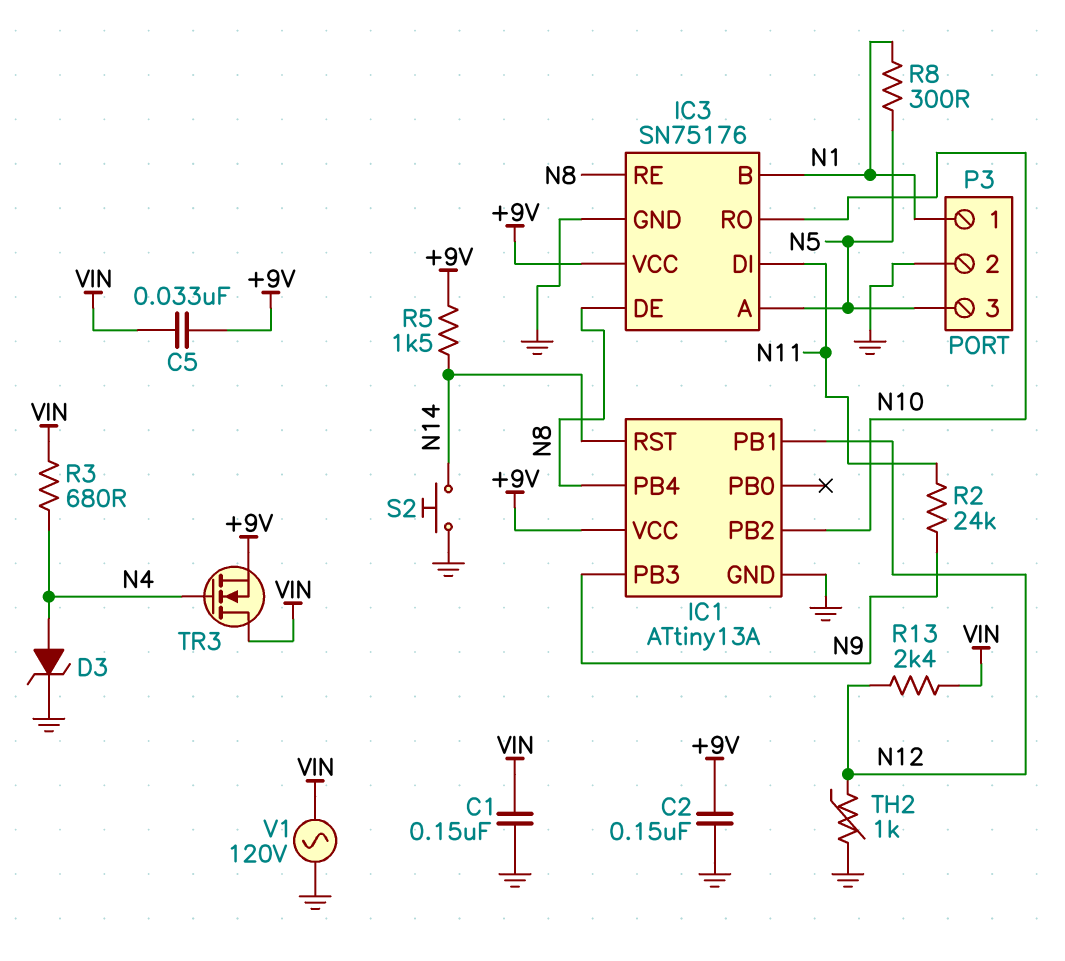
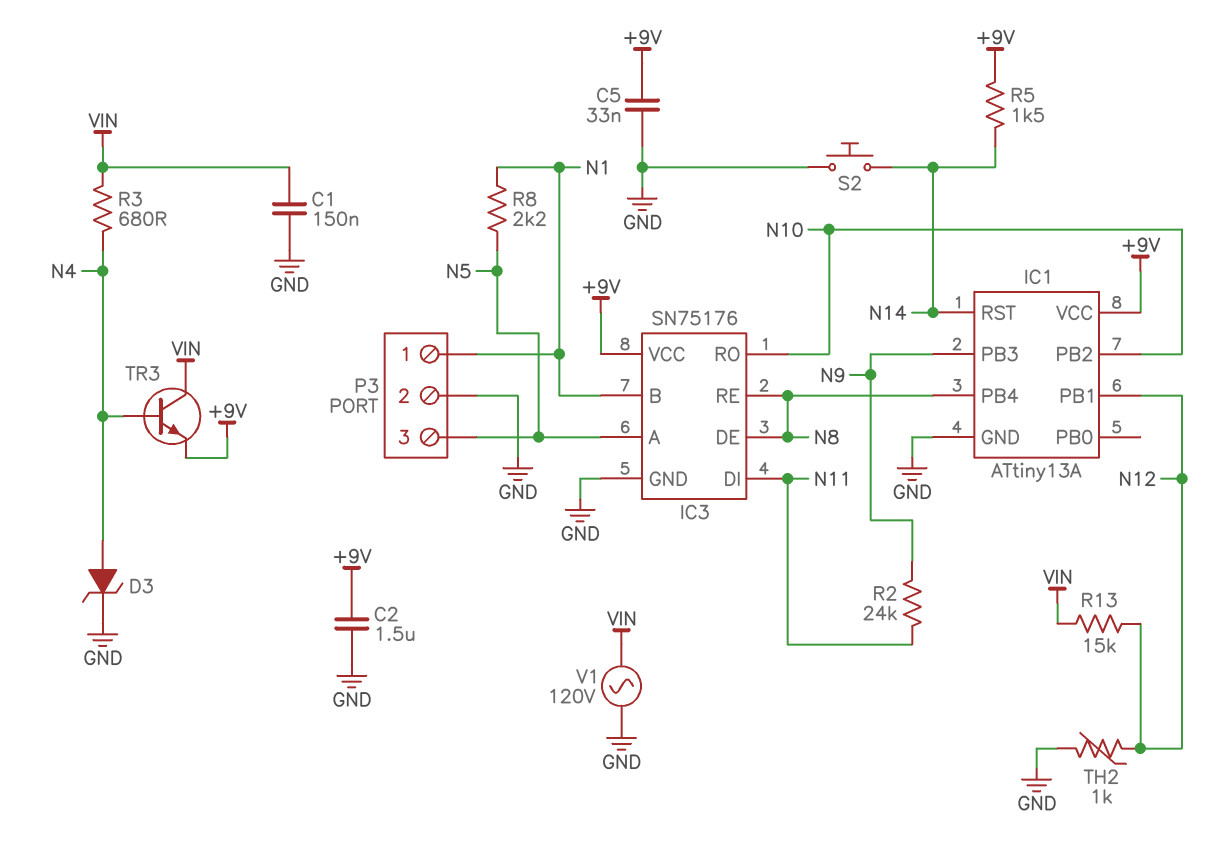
C2: 150nF (+9V, GND) -> 1.5uF (+9V, GND)
C5: 33nF (+9V, VIN) -> 33nF (+9V, GND)
R8: 300 (N1, N5) -> 2.2k (N1, N5)
R13: 2.4k (N12, VIN) -> 15k (N12, VIN)
TR3: NMOS (G N4, D VIN, S +9V) -> NPN (B N4, C VIN, E +9V)

